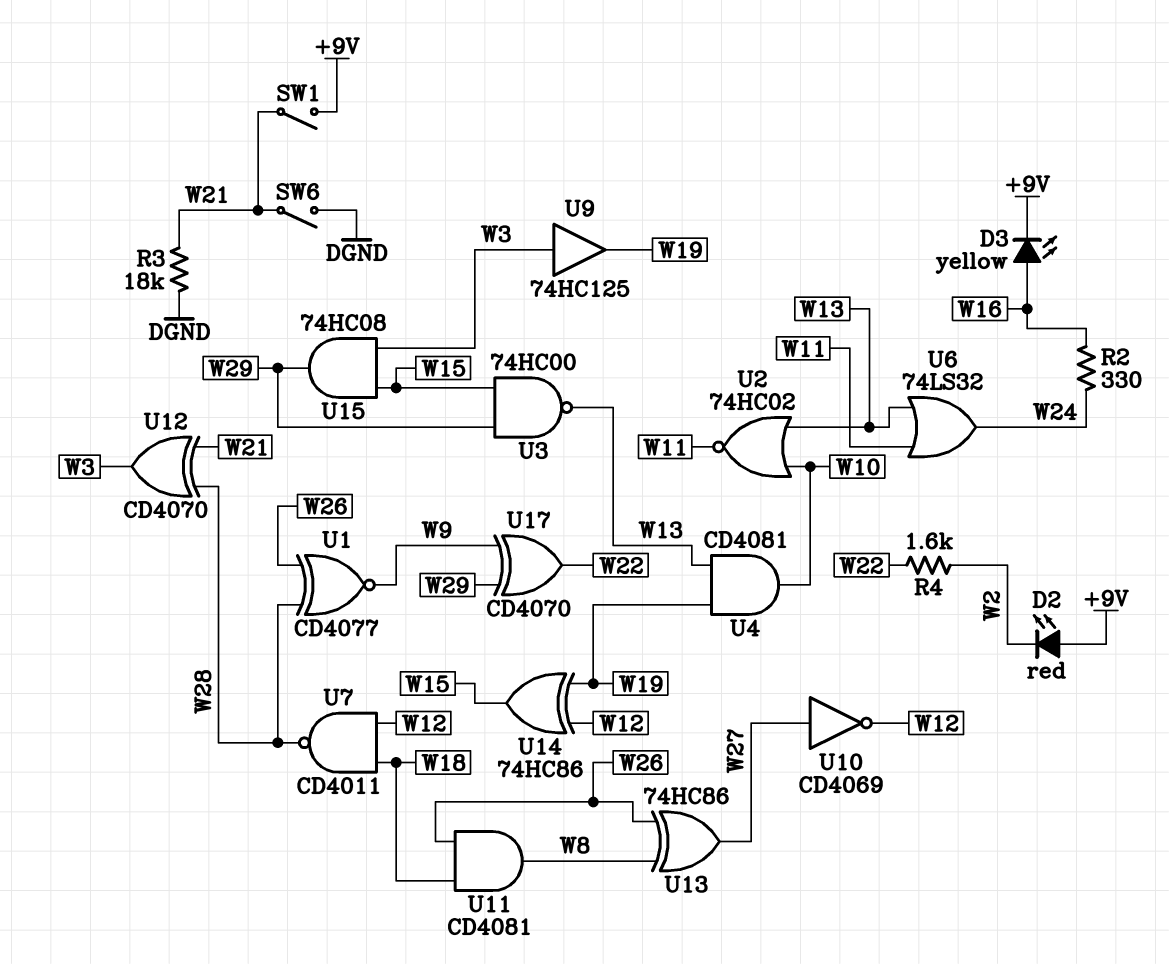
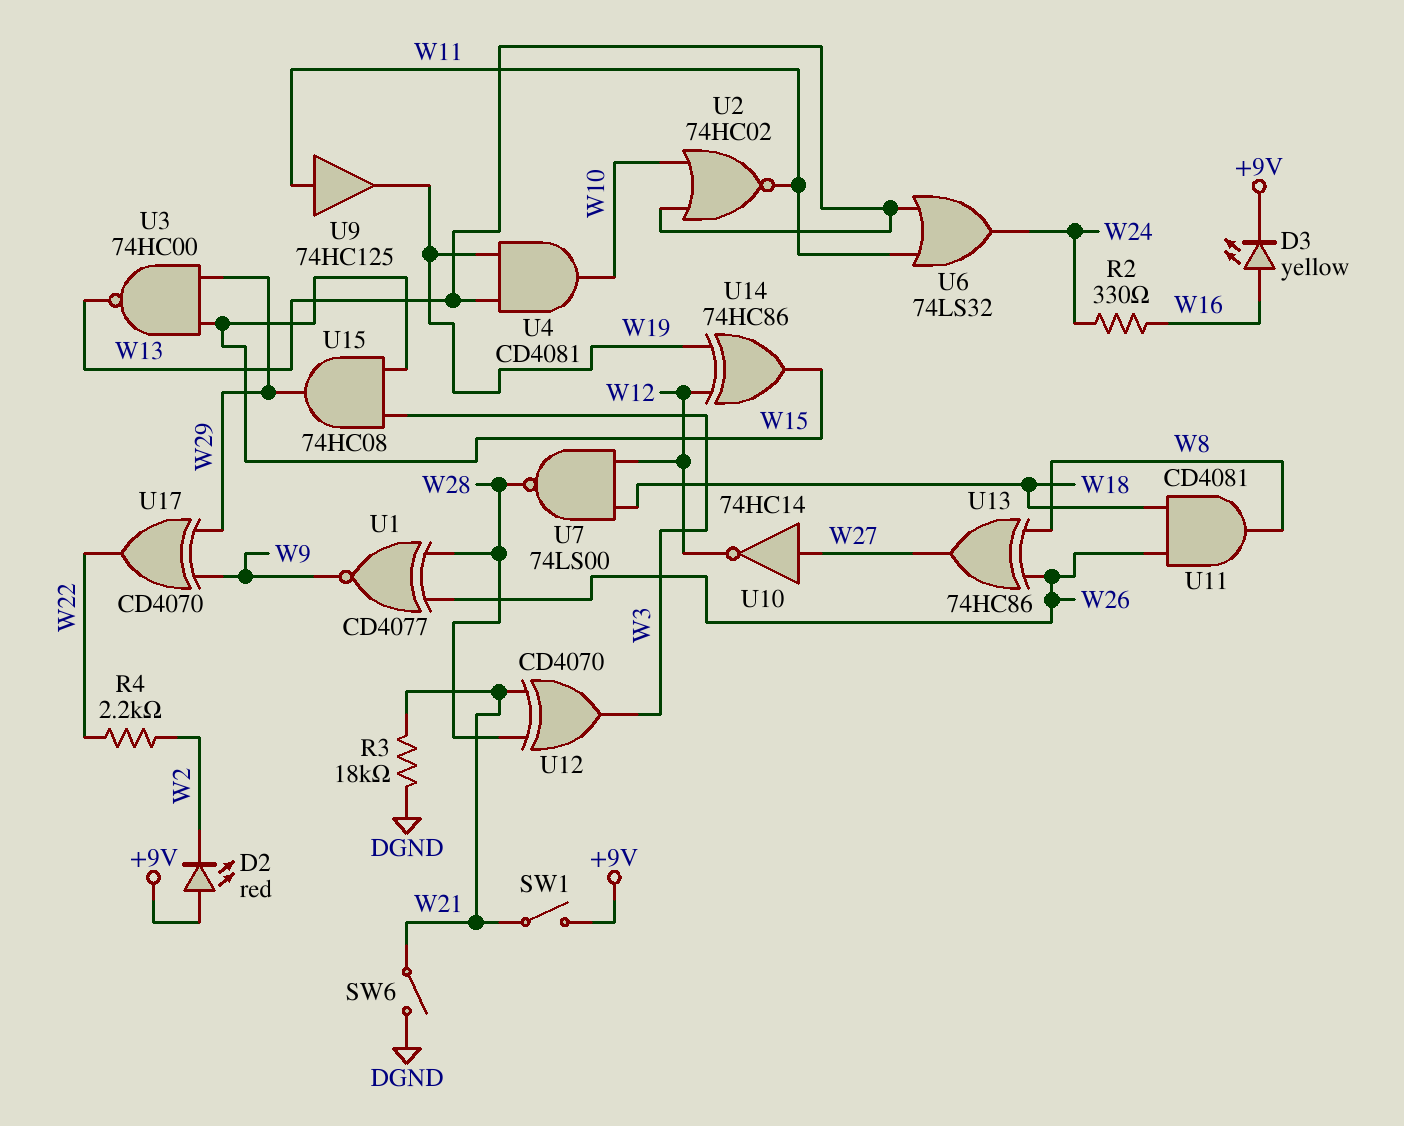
R4: 1.6k (W2, W22) -> 2.2k (W2, W22)
U7: NAND CD4011 (in W12, in W18, out W28) -> NAND 74LS00 (in W12, in W18, out W28)
U9: buffer 74HC125 (in W3, out W19) -> buffer 74HC125 (in W11, out W19)
U10: NOT CD4069 (in W27, out W12) -> NOT 74HC14 (in W27, out W12)

